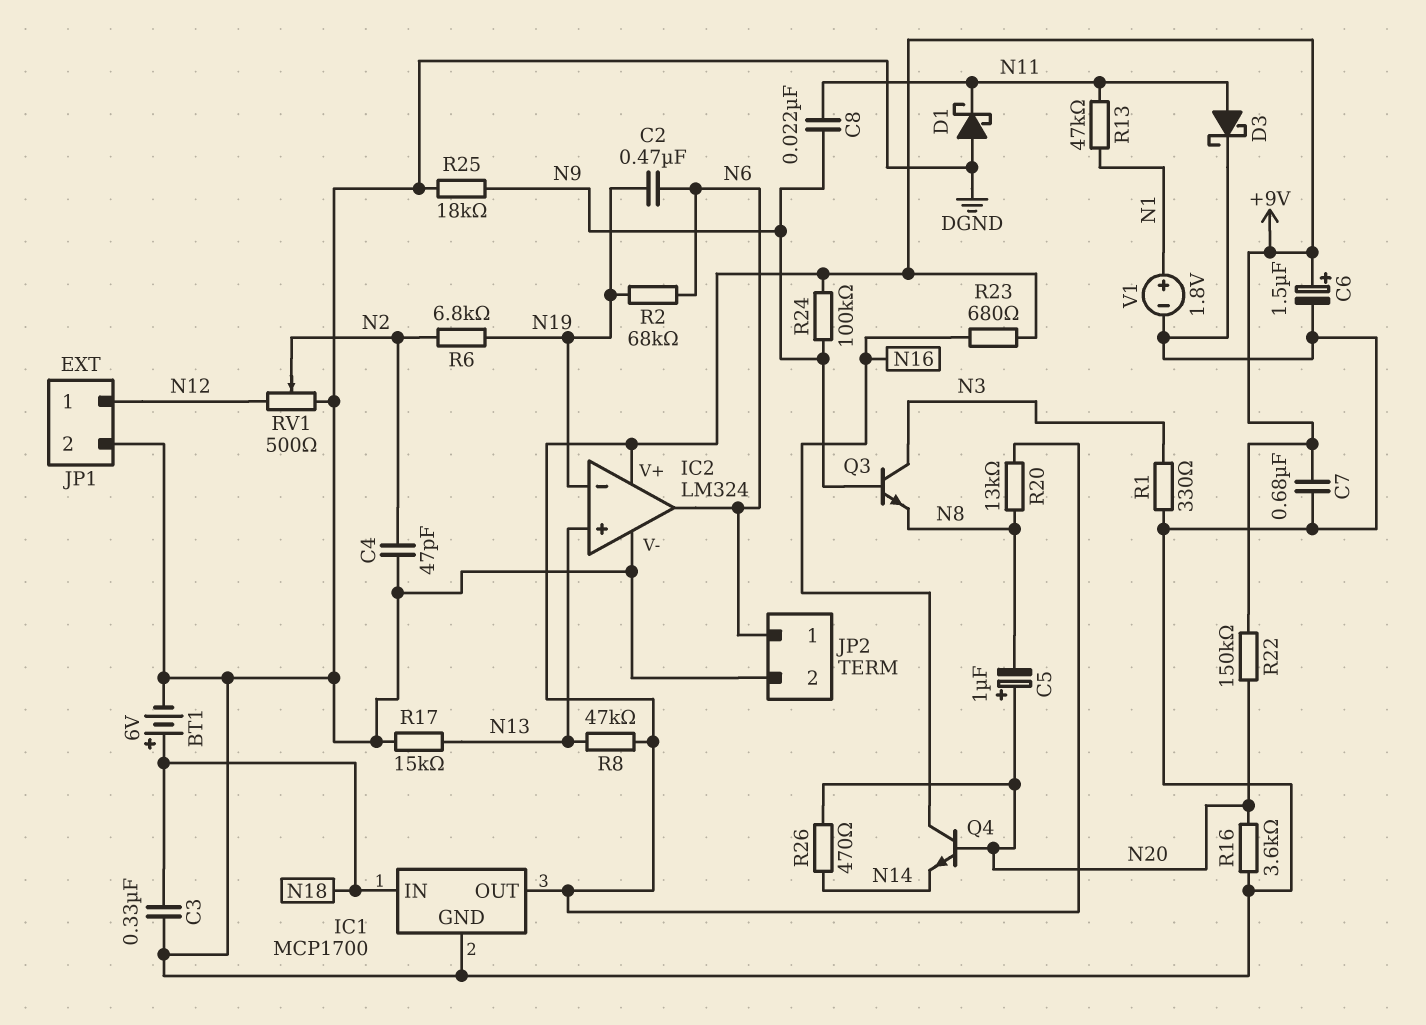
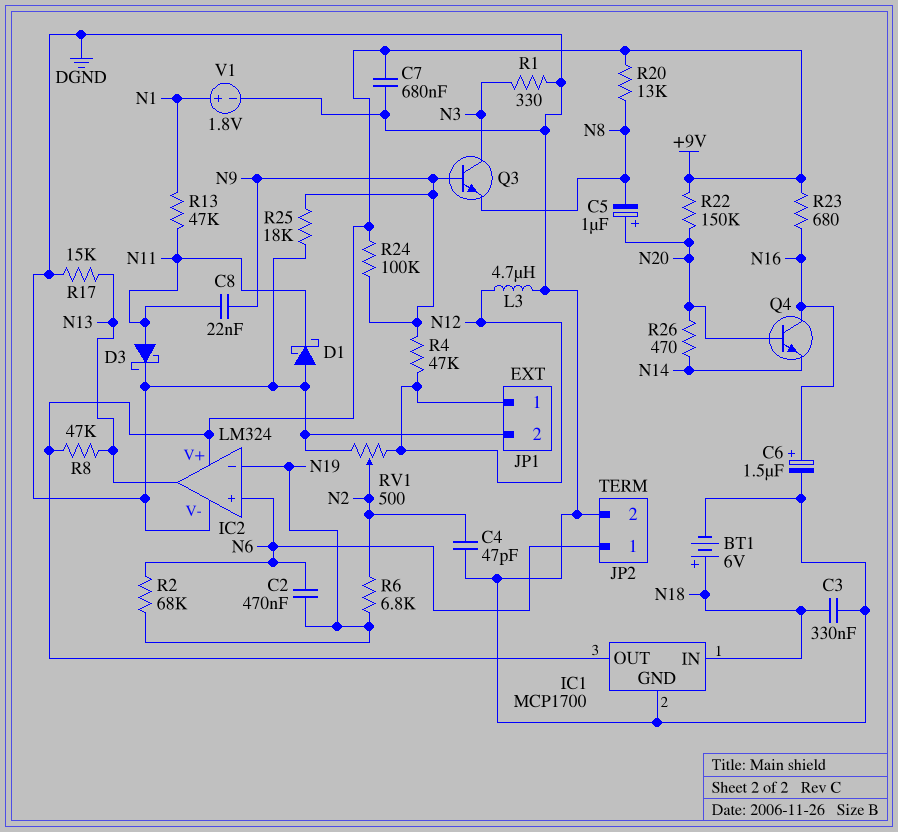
C6: 1.5uF (plus +9V, minus DGND) -> 1.5uF (plus N16, minus DGND)
IC2 pin in+: N13 -> N6
IC2 pin out: N6 -> N13
L3: none -> 4.7uH (DGND, N12)
R4: none -> 47k (N9, N12)
R16: 3.6k (DGND, N20) -> none

